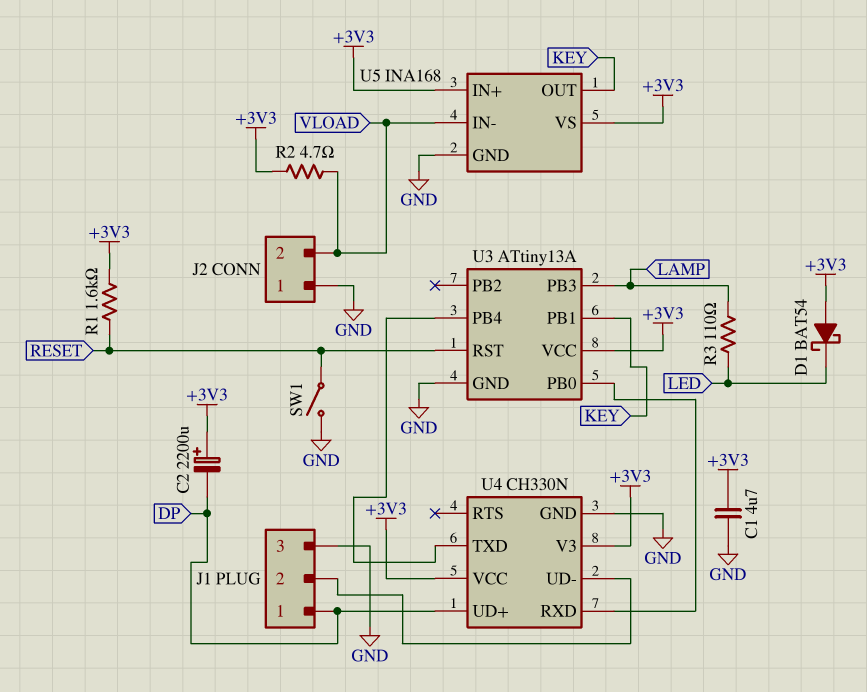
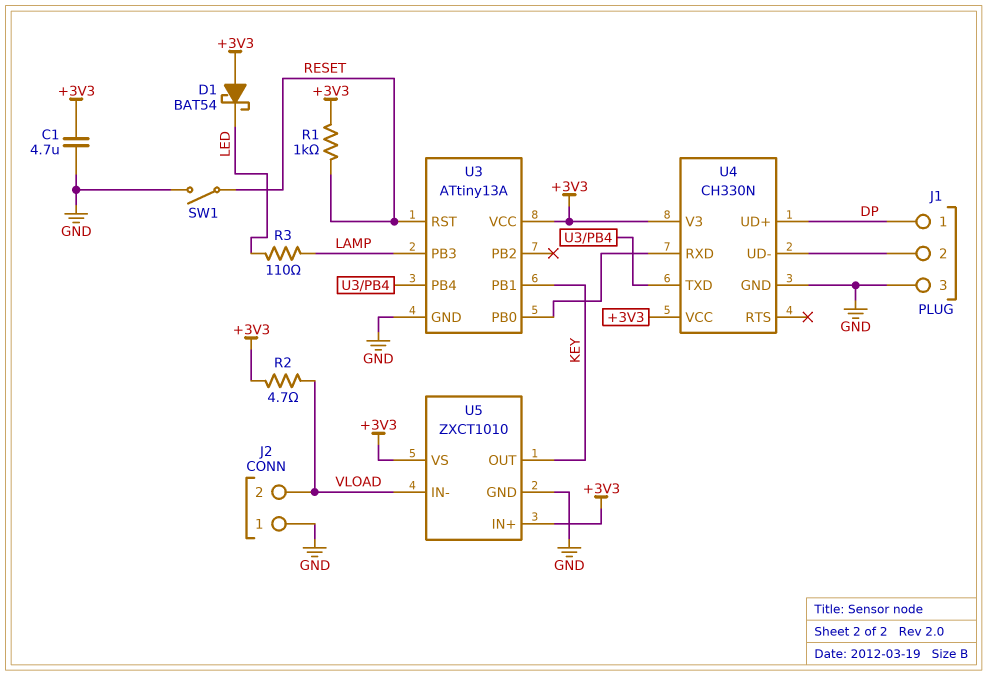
C2: 2200uF (plus +3V3, minus DP) -> none
R1: 1.6k (+3V3, RESET) -> 1k (+3V3, RESET)
U5: INA168 -> ZXCT1010

